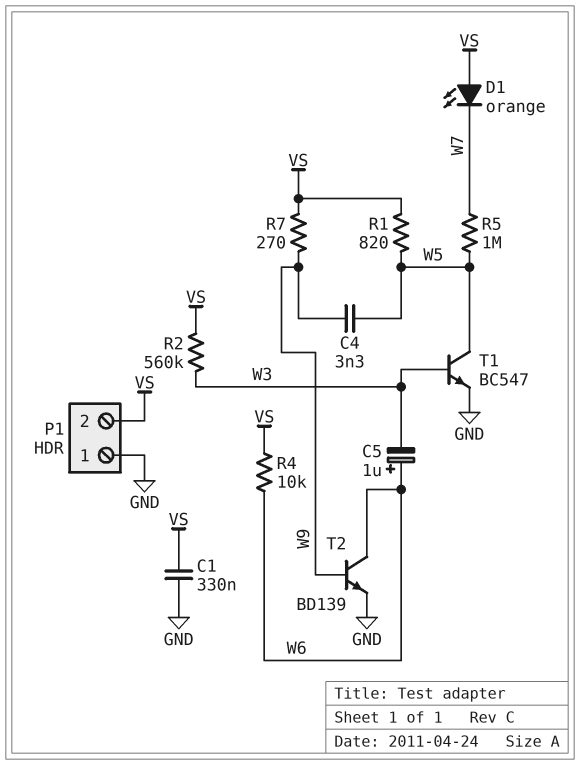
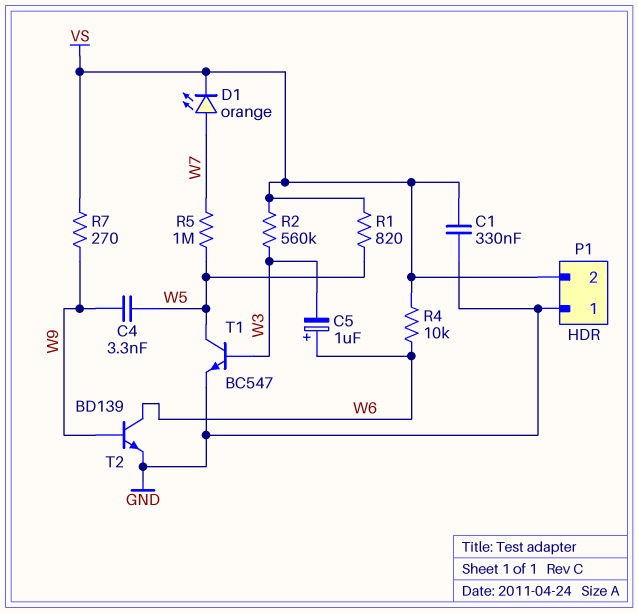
D1: LED orange (A VS, K W7) -> LED orange (A W7, K VS)

